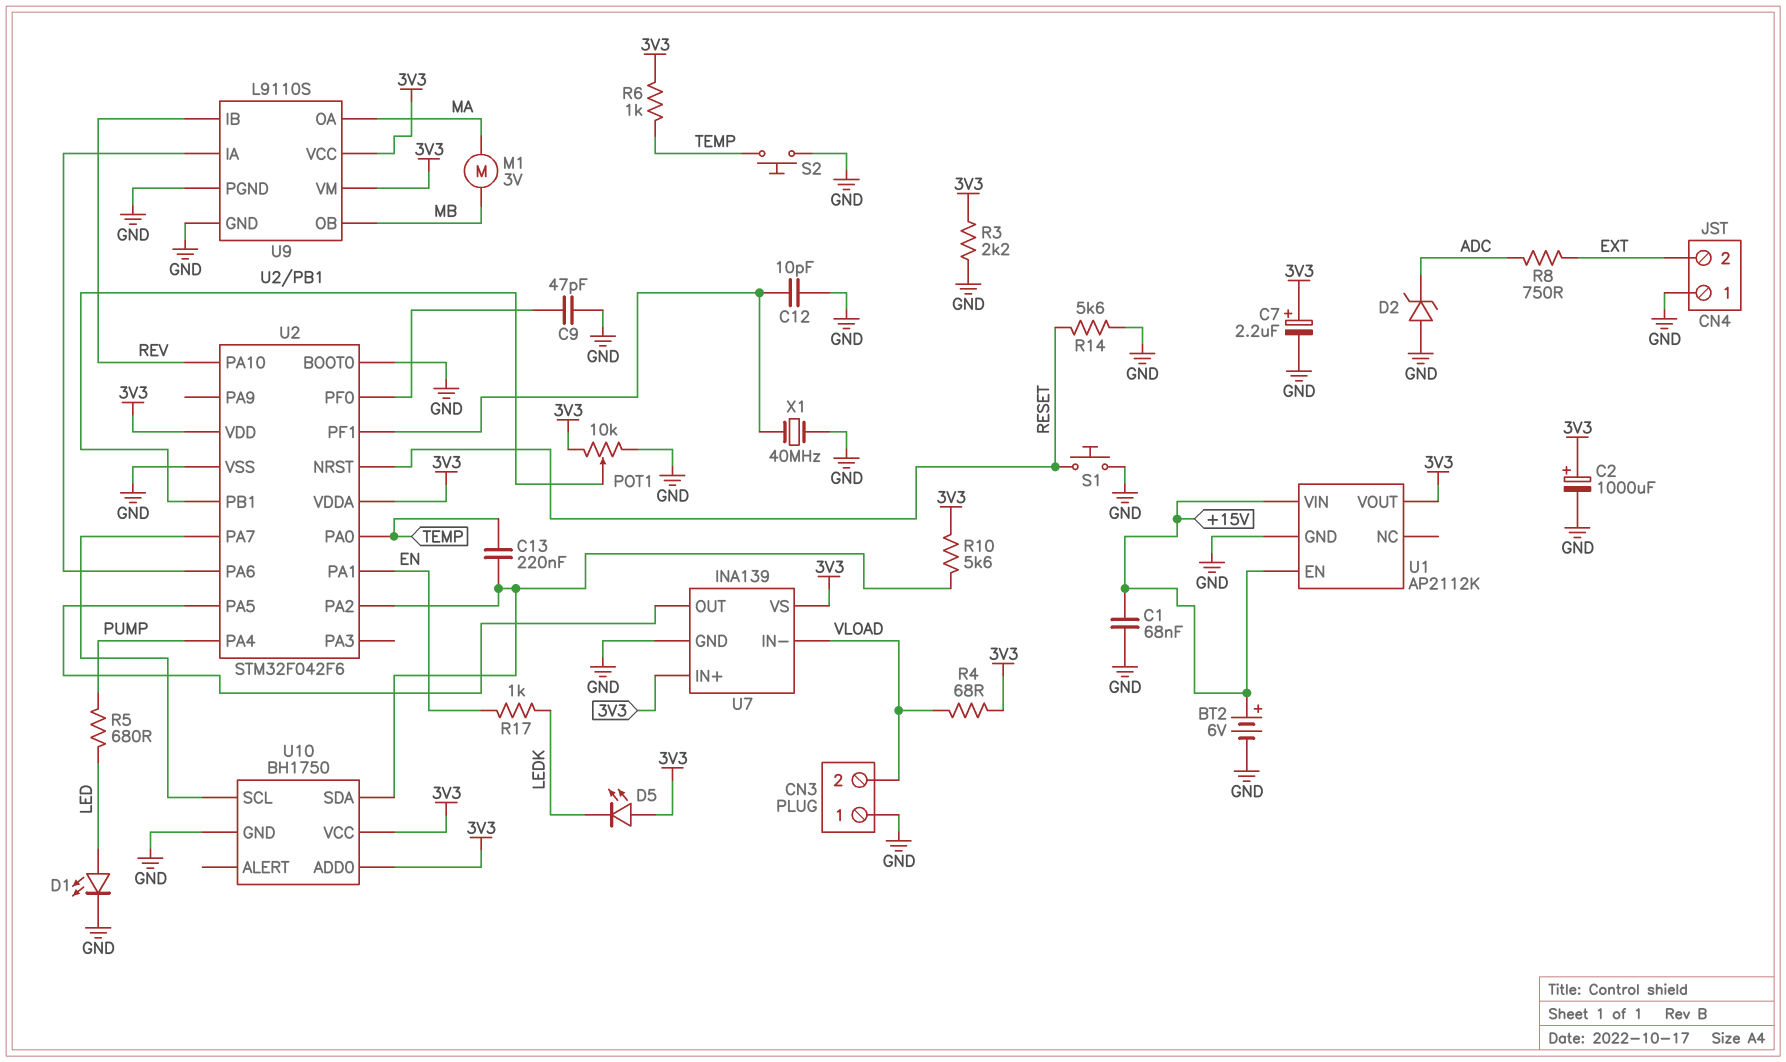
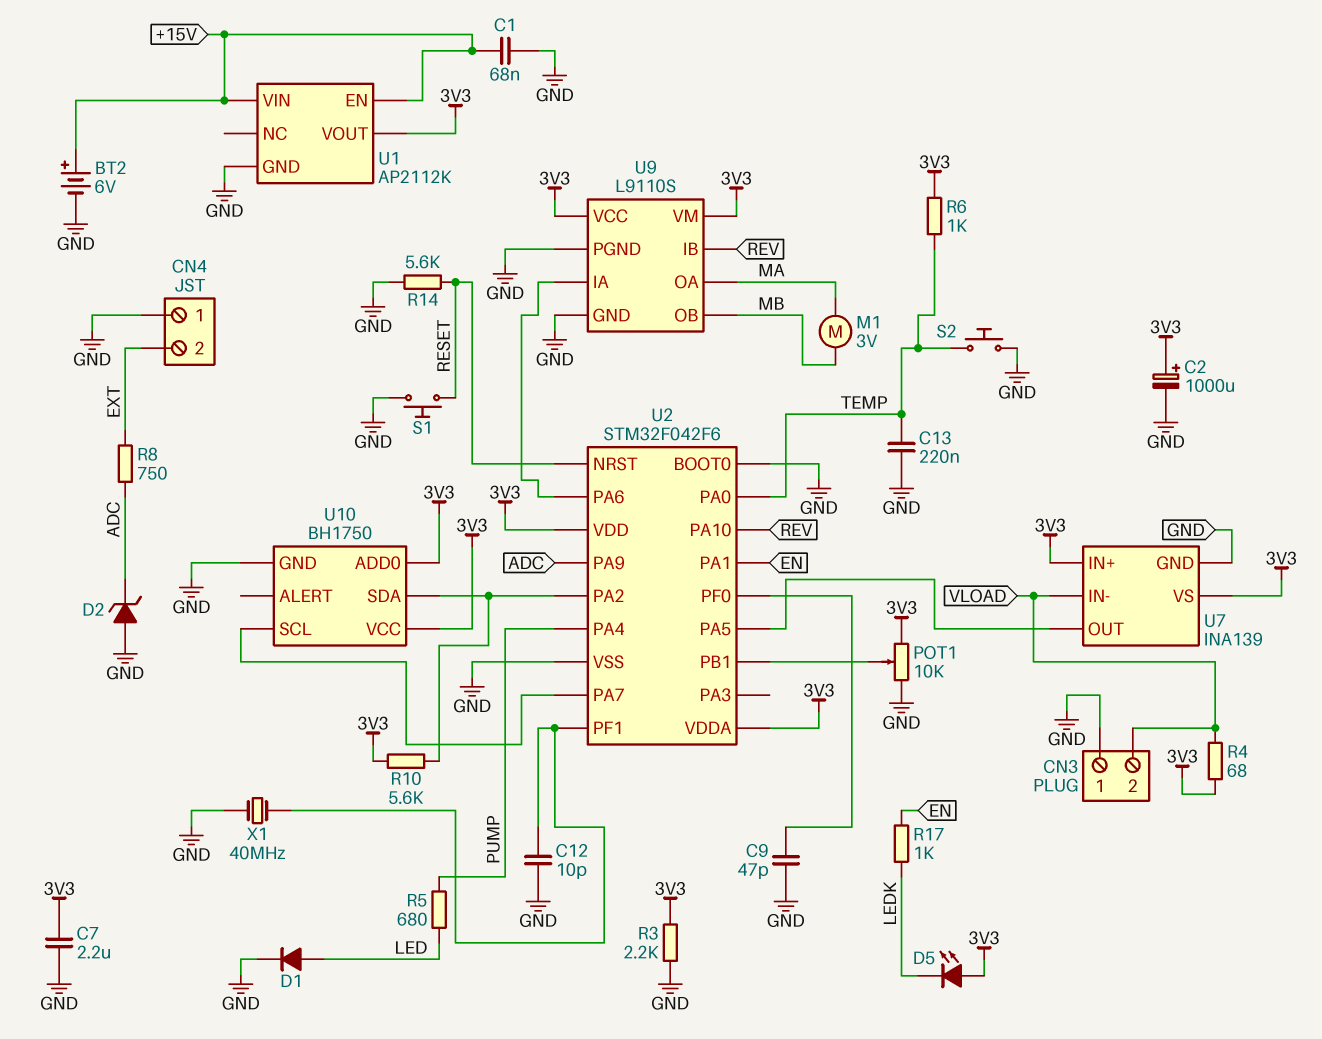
C7: 2.2uF (plus 3V3, minus GND) -> 2.2uF (3V3, GND)
C13: 220nF (TEMP, U2/PA2) -> 220nF (GND, TEMP)
D1: LED (A LED, K GND) -> diode (A LED, K GND)
U2 pin PA9: none -> ADC

